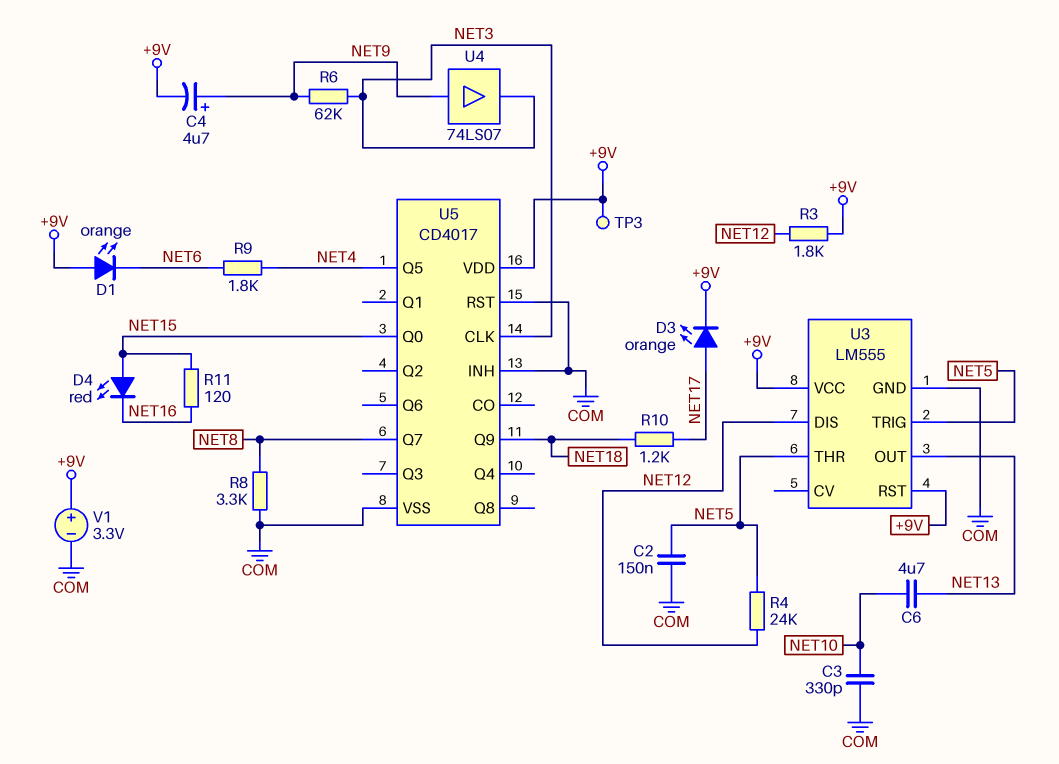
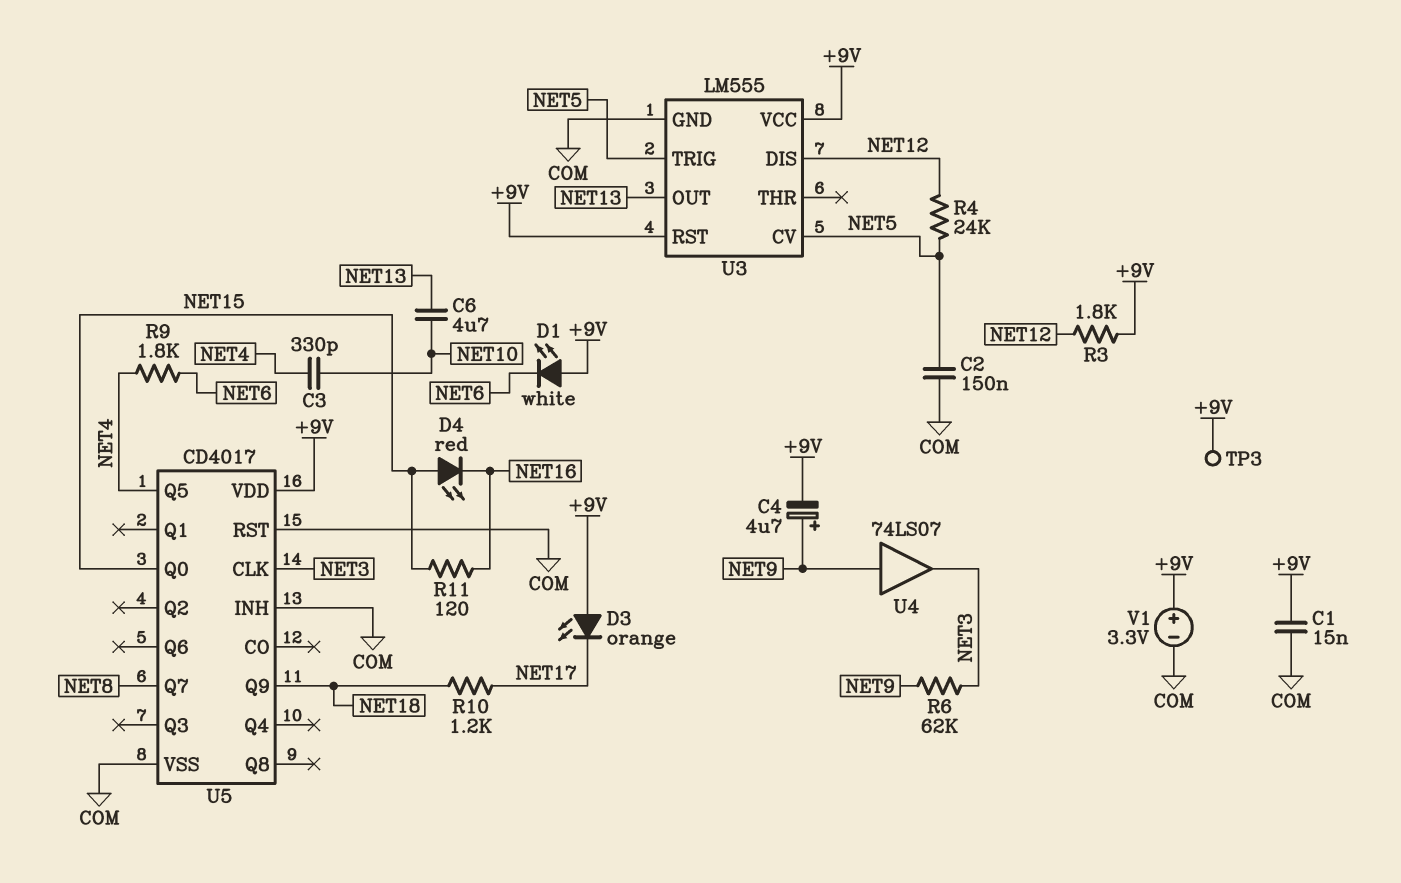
C1: none -> 15nF (+9V, COM)
C3: 330pF (COM, NET10) -> 330pF (NET4, NET10)
D1: LED orange (A +9V, K NET6) -> LED white (A +9V, K NET6)
D3: LED orange (A NET17, K +9V) -> LED orange (A +9V, K NET17)
R8: 3.3k (COM, NET8) -> none
U3 pin CV: none -> NET5
U3 pin THR: NET5 -> none

